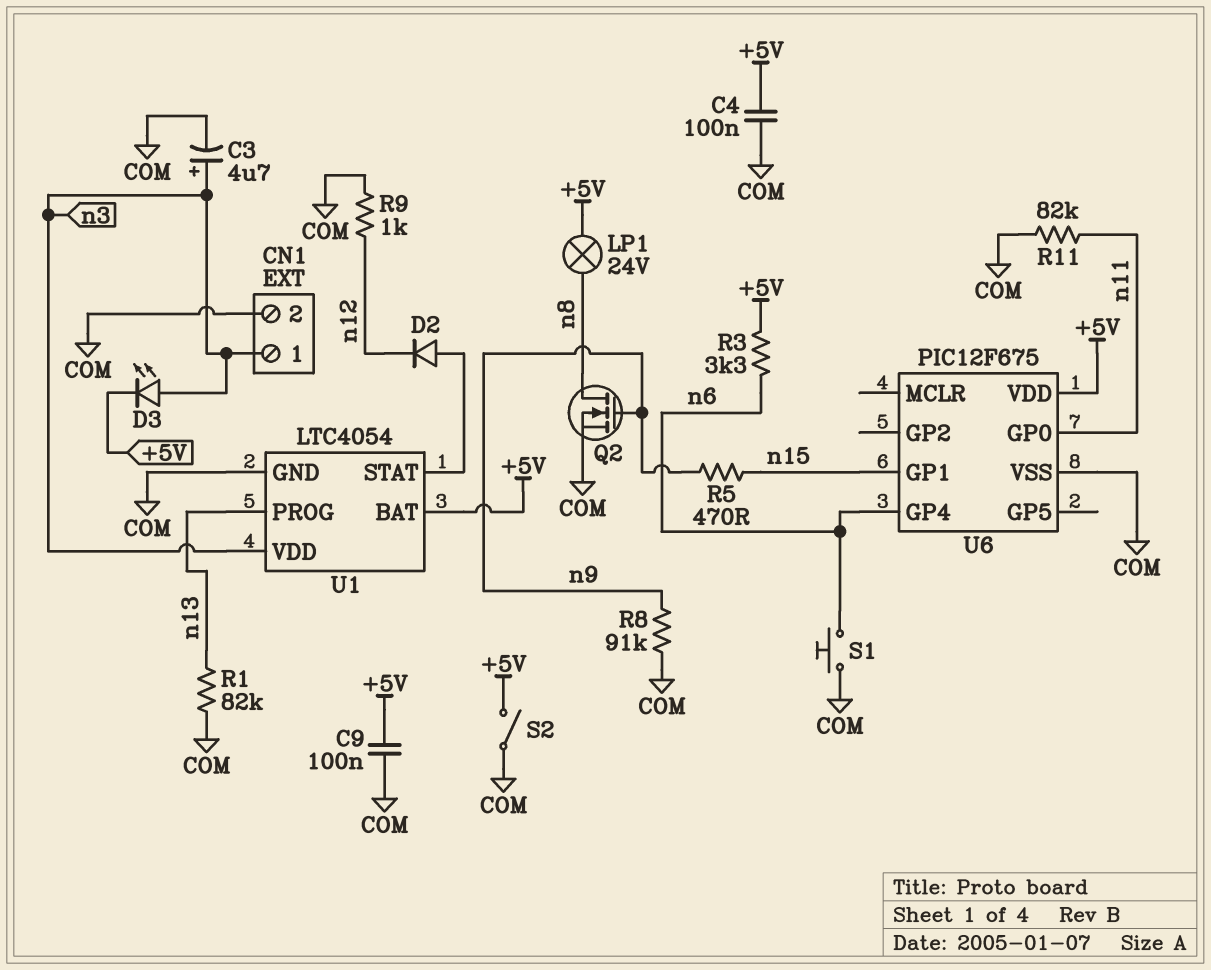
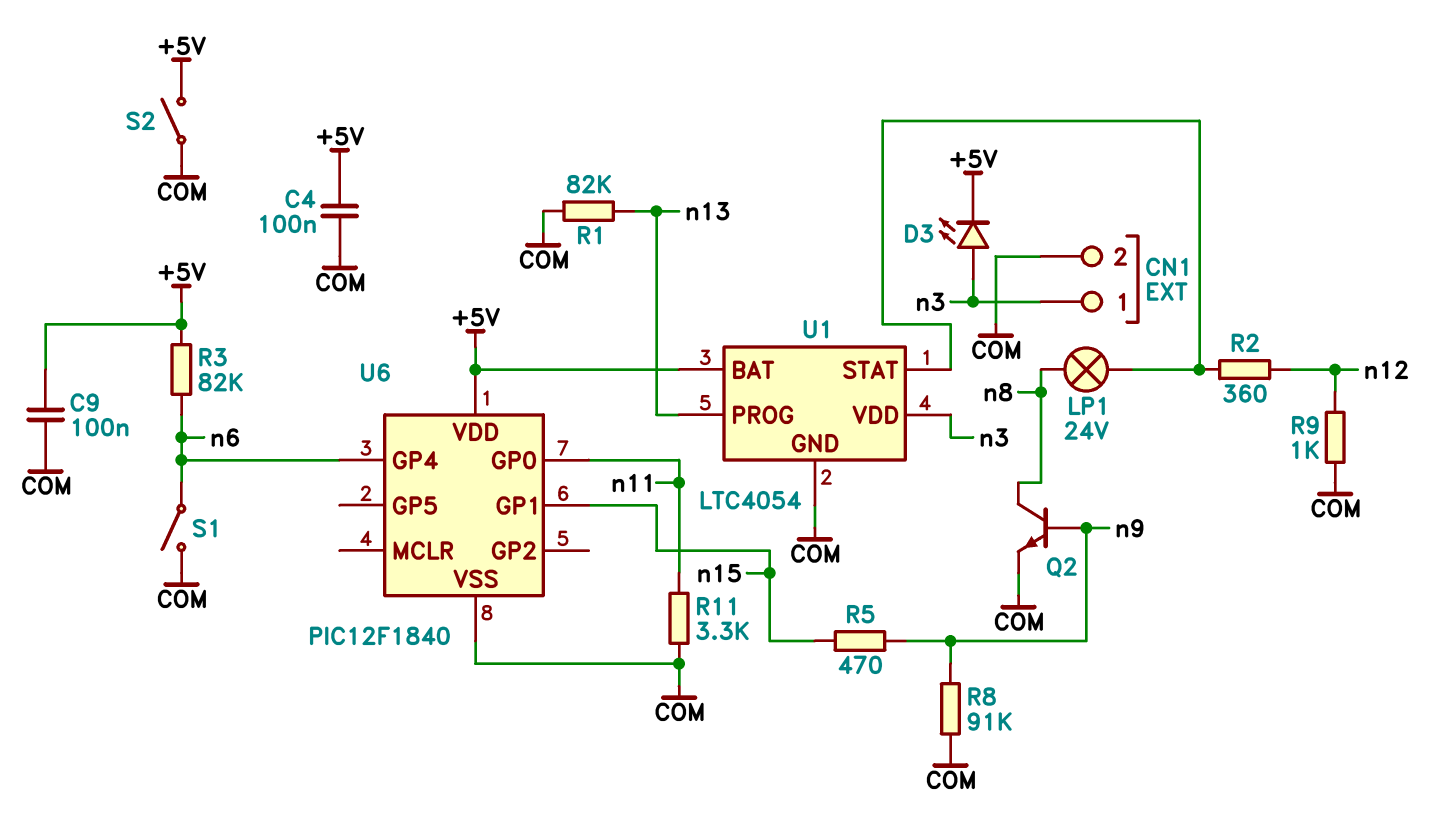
C3: 4.7uF (plus n3, minus COM) -> none
D2: diode (A U1/STAT, K n12) -> none
LP1: lamp 24V (+5V, n8) -> lamp 24V (U1/STAT, n8)
Q2: NMOS (G n9, D n8, S COM) -> NPN (B n9, C n8, E COM)
R2: none -> 360 (U1/STAT, n12)
R3: 3.3k (+5V, n6) -> 82k (+5V, n6)
R11: 82k (COM, n11) -> 3.3k (COM, n11)
S1: button (COM, n6) -> switch (COM, n6)
U6: PIC12F675 -> PIC12F1840

